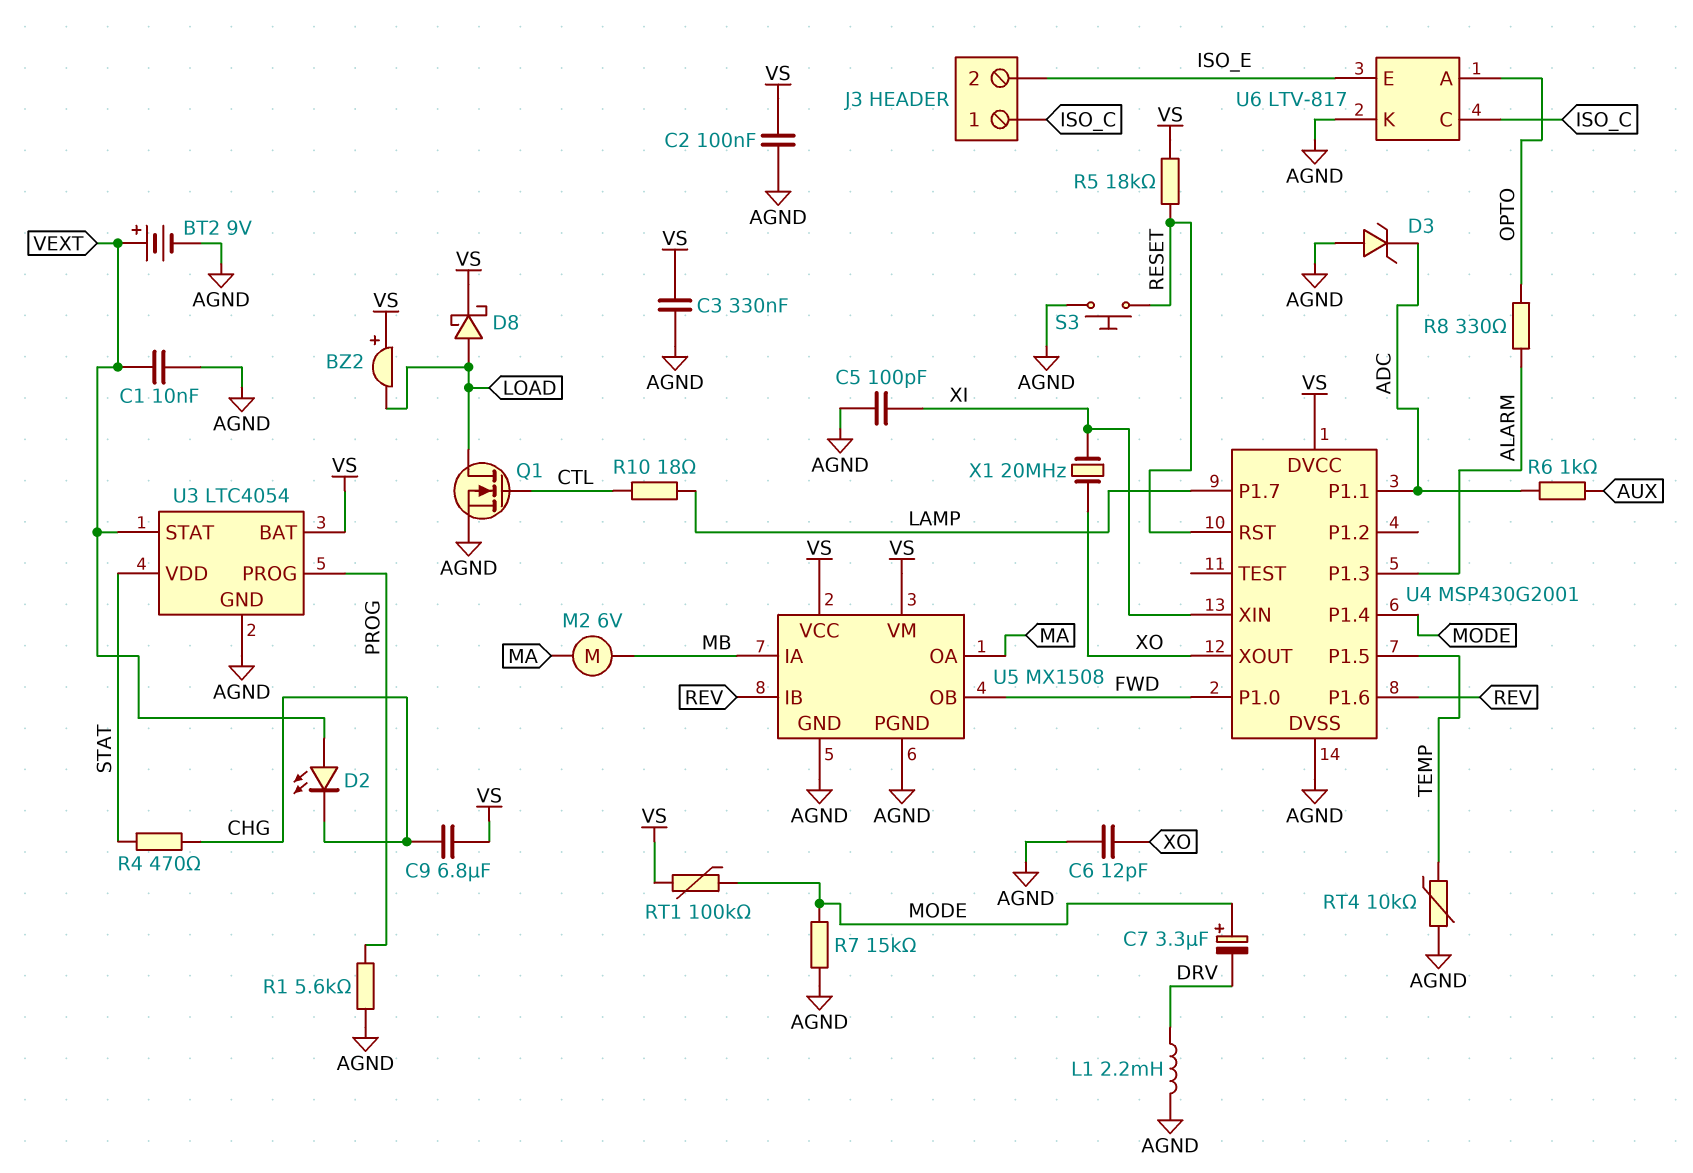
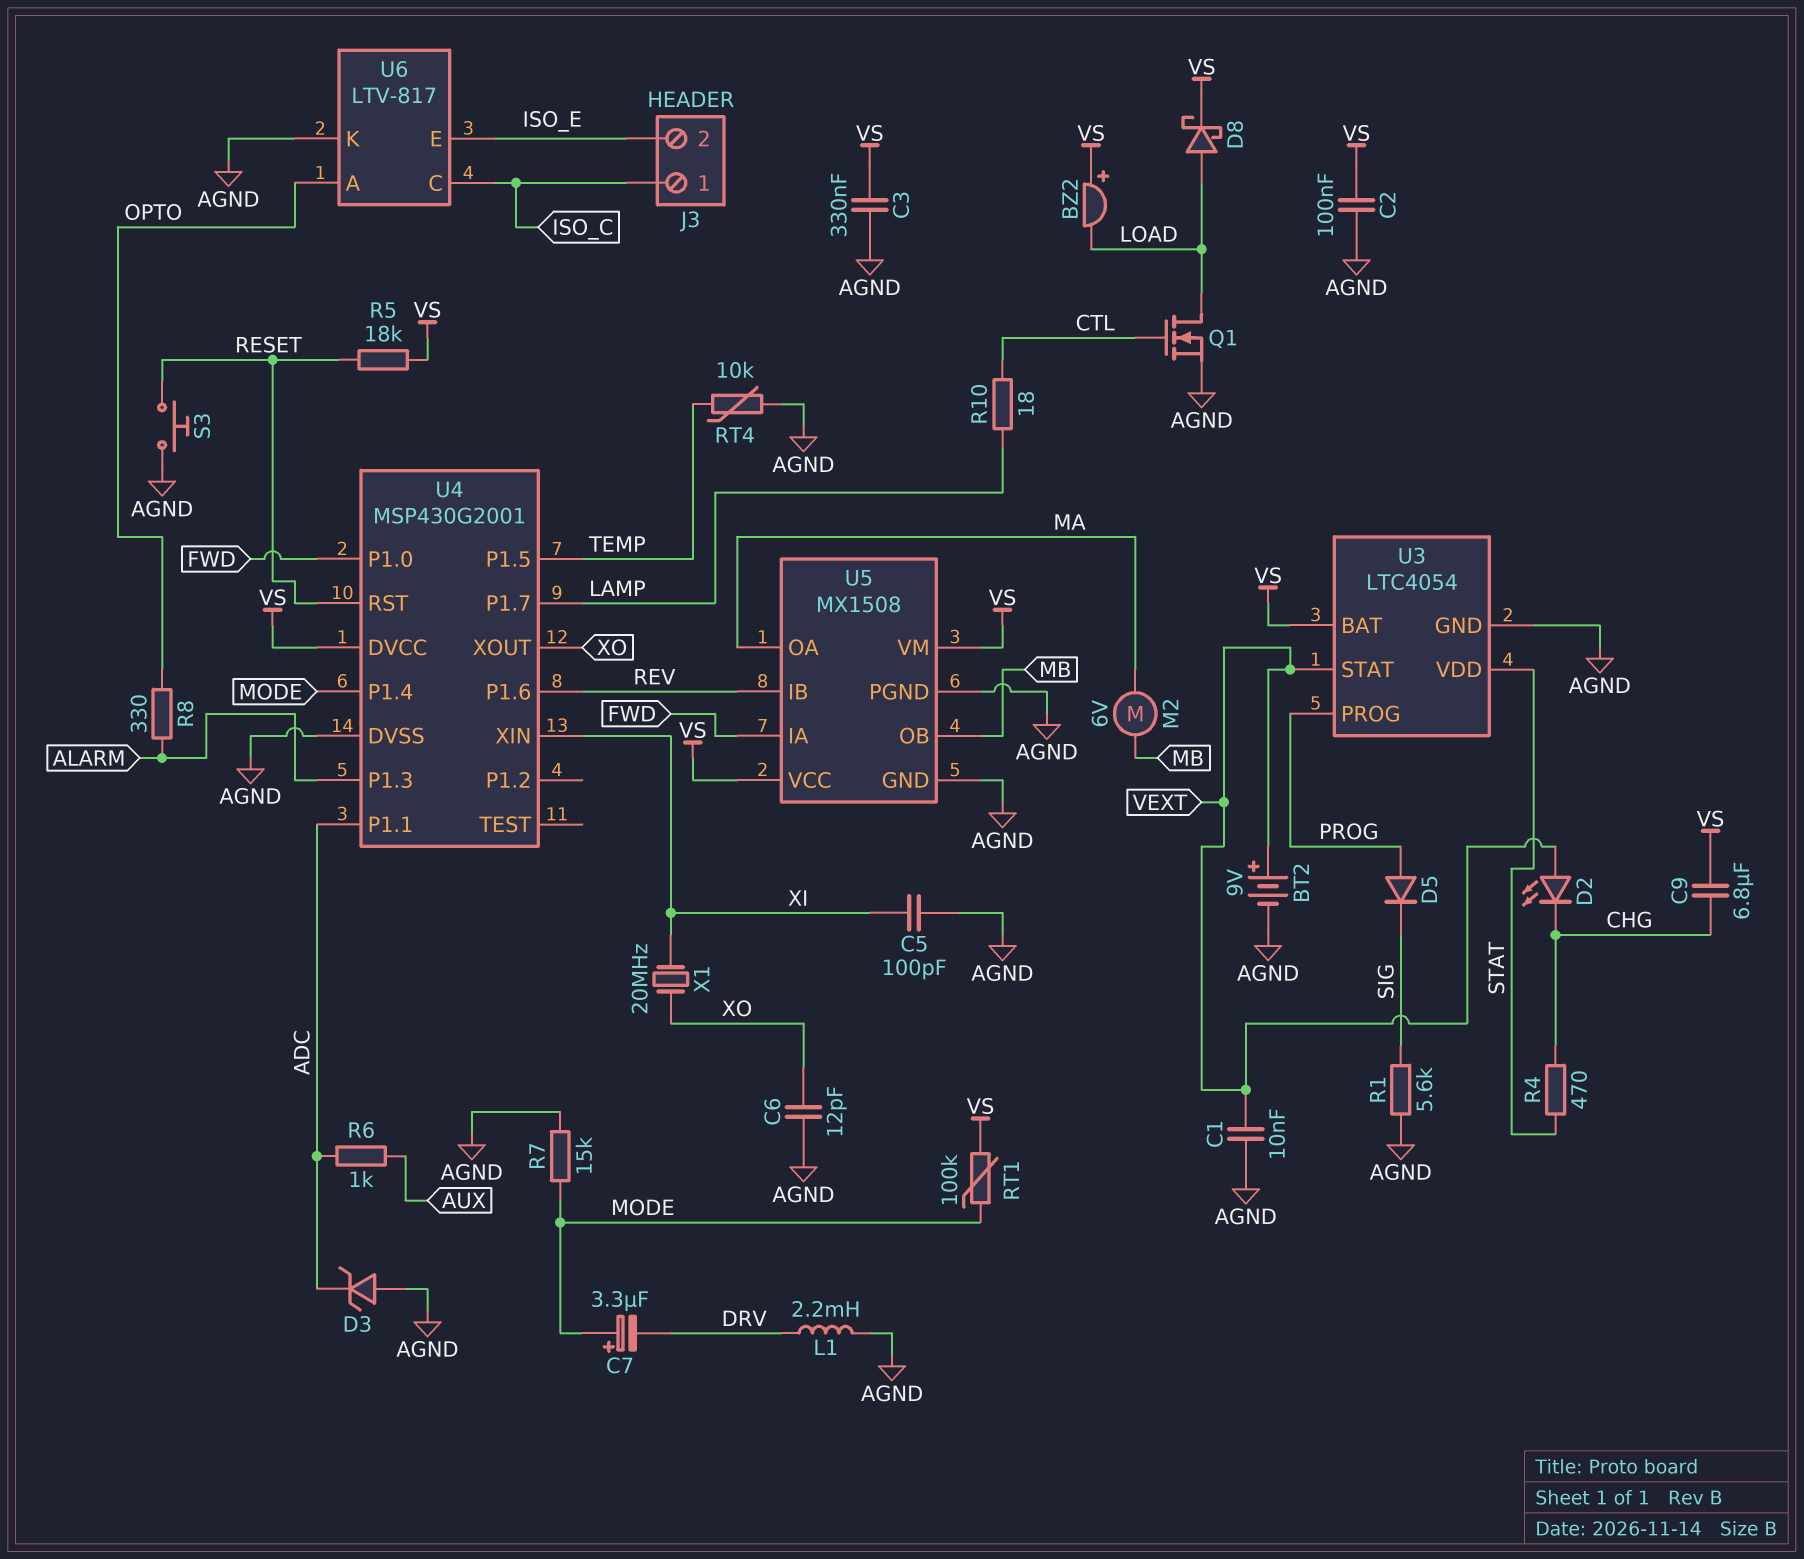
D5: none -> diode (A PROG, K SIG)
R1: 5.6k (AGND, PROG) -> 5.6k (AGND, SIG)
U5 pin IA: MB -> FWD
U5 pin OB: FWD -> MB

